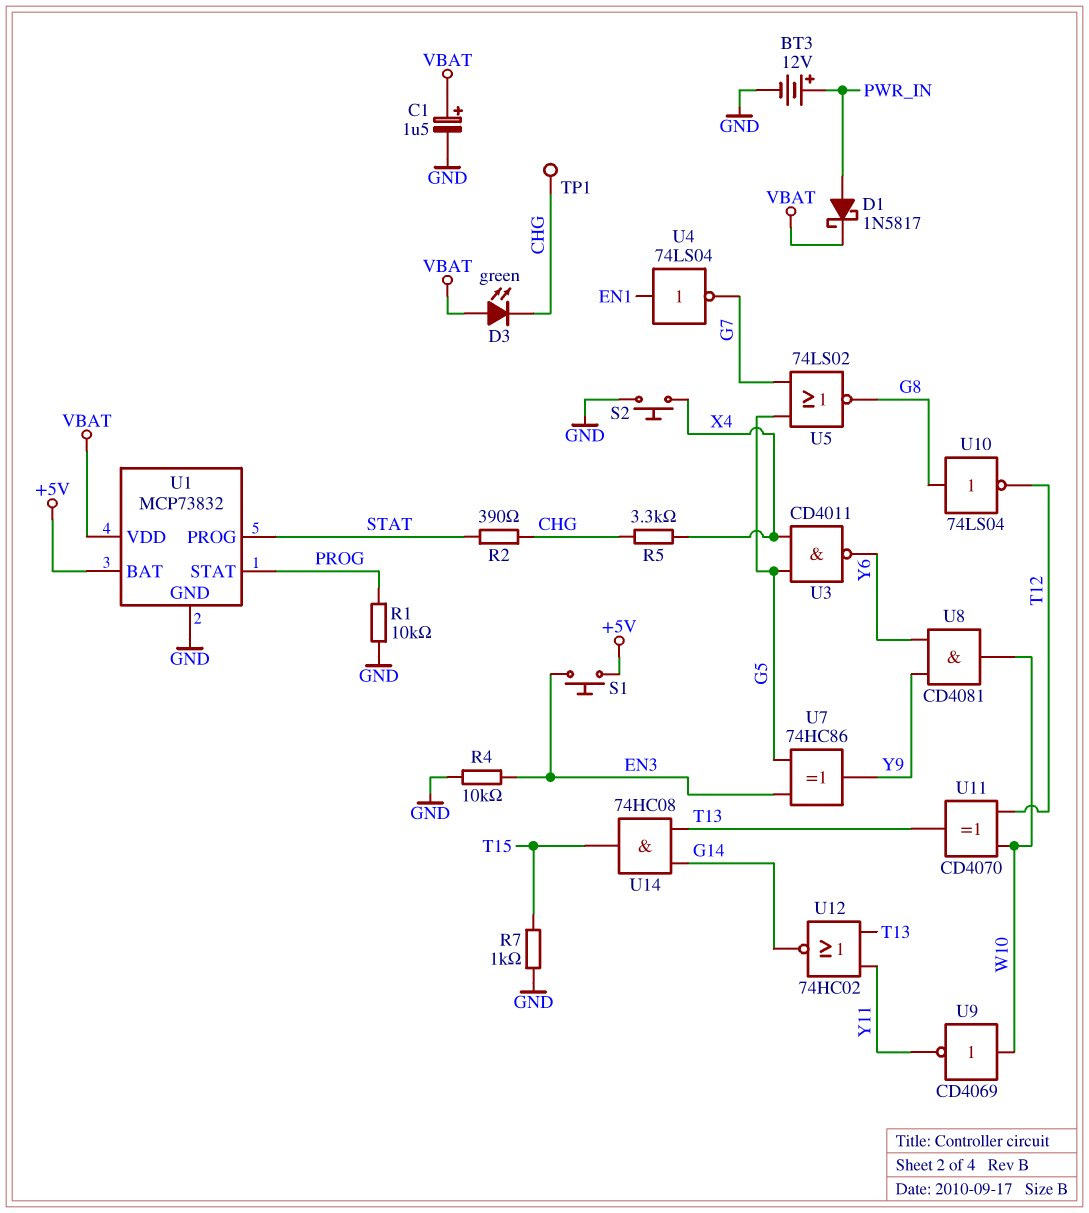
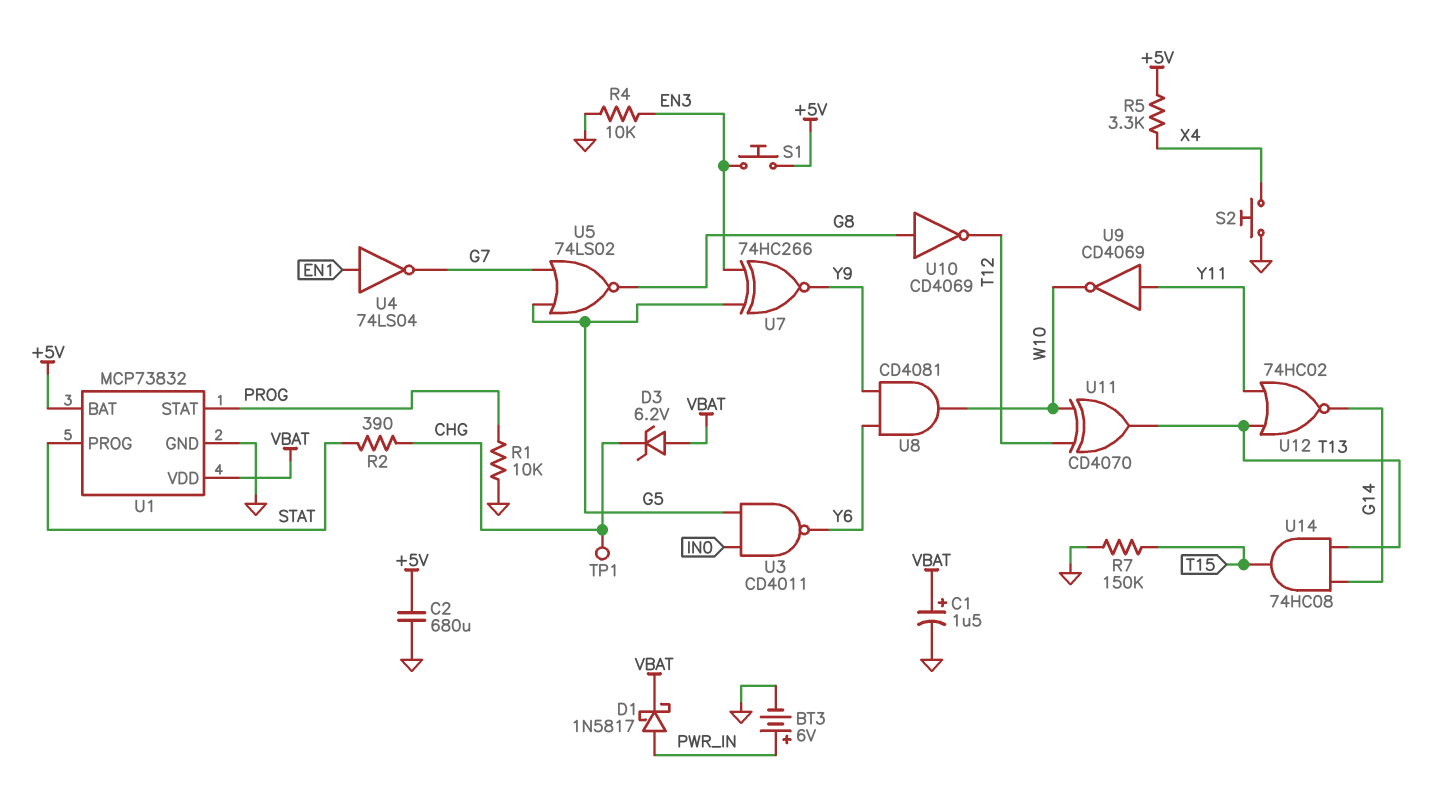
BT3: 12V (plus PWR_IN, minus GND) -> 6V (plus PWR_IN, minus GND)
C2: none -> 680uF (+5V, GND)
D3: LED green (A VBAT, K CHG) -> zener 6.2V (A VBAT, K CHG)
R5: 3.3k (CHG, X4) -> 3.3k (+5V, X4)
R7: 1k (GND, T15) -> 150k (GND, T15)
U3: NAND CD4011 (in G5, in X4, out Y6) -> NAND CD4011 (in G5, in IN0, out Y6)
U7: XOR 74HC86 (in EN3, in G5, out Y9) -> XNOR 74HC266 (in EN3, in G5, out Y9)
U9: NOT CD4069 (in W10, out Y11) -> NOT CD4069 (in Y11, out W10)
U10: NOT 74LS04 (in G8, out T12) -> NOT CD4069 (in G8, out T12)

